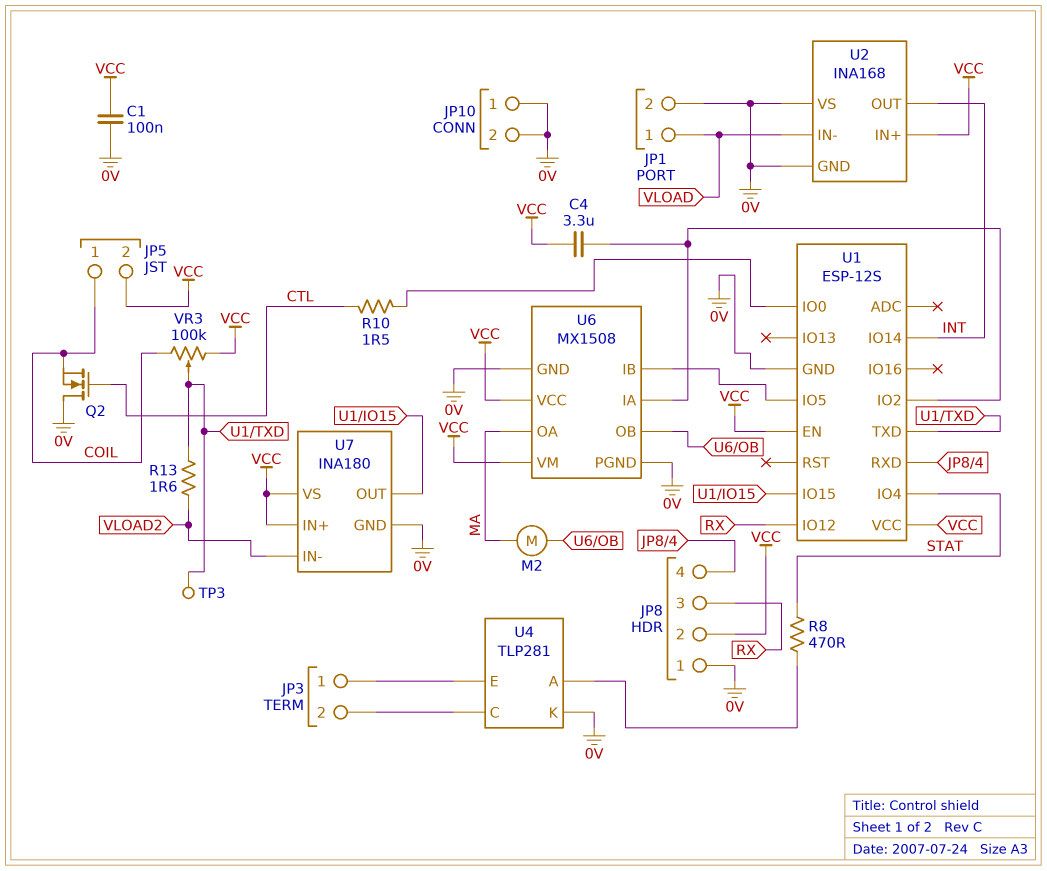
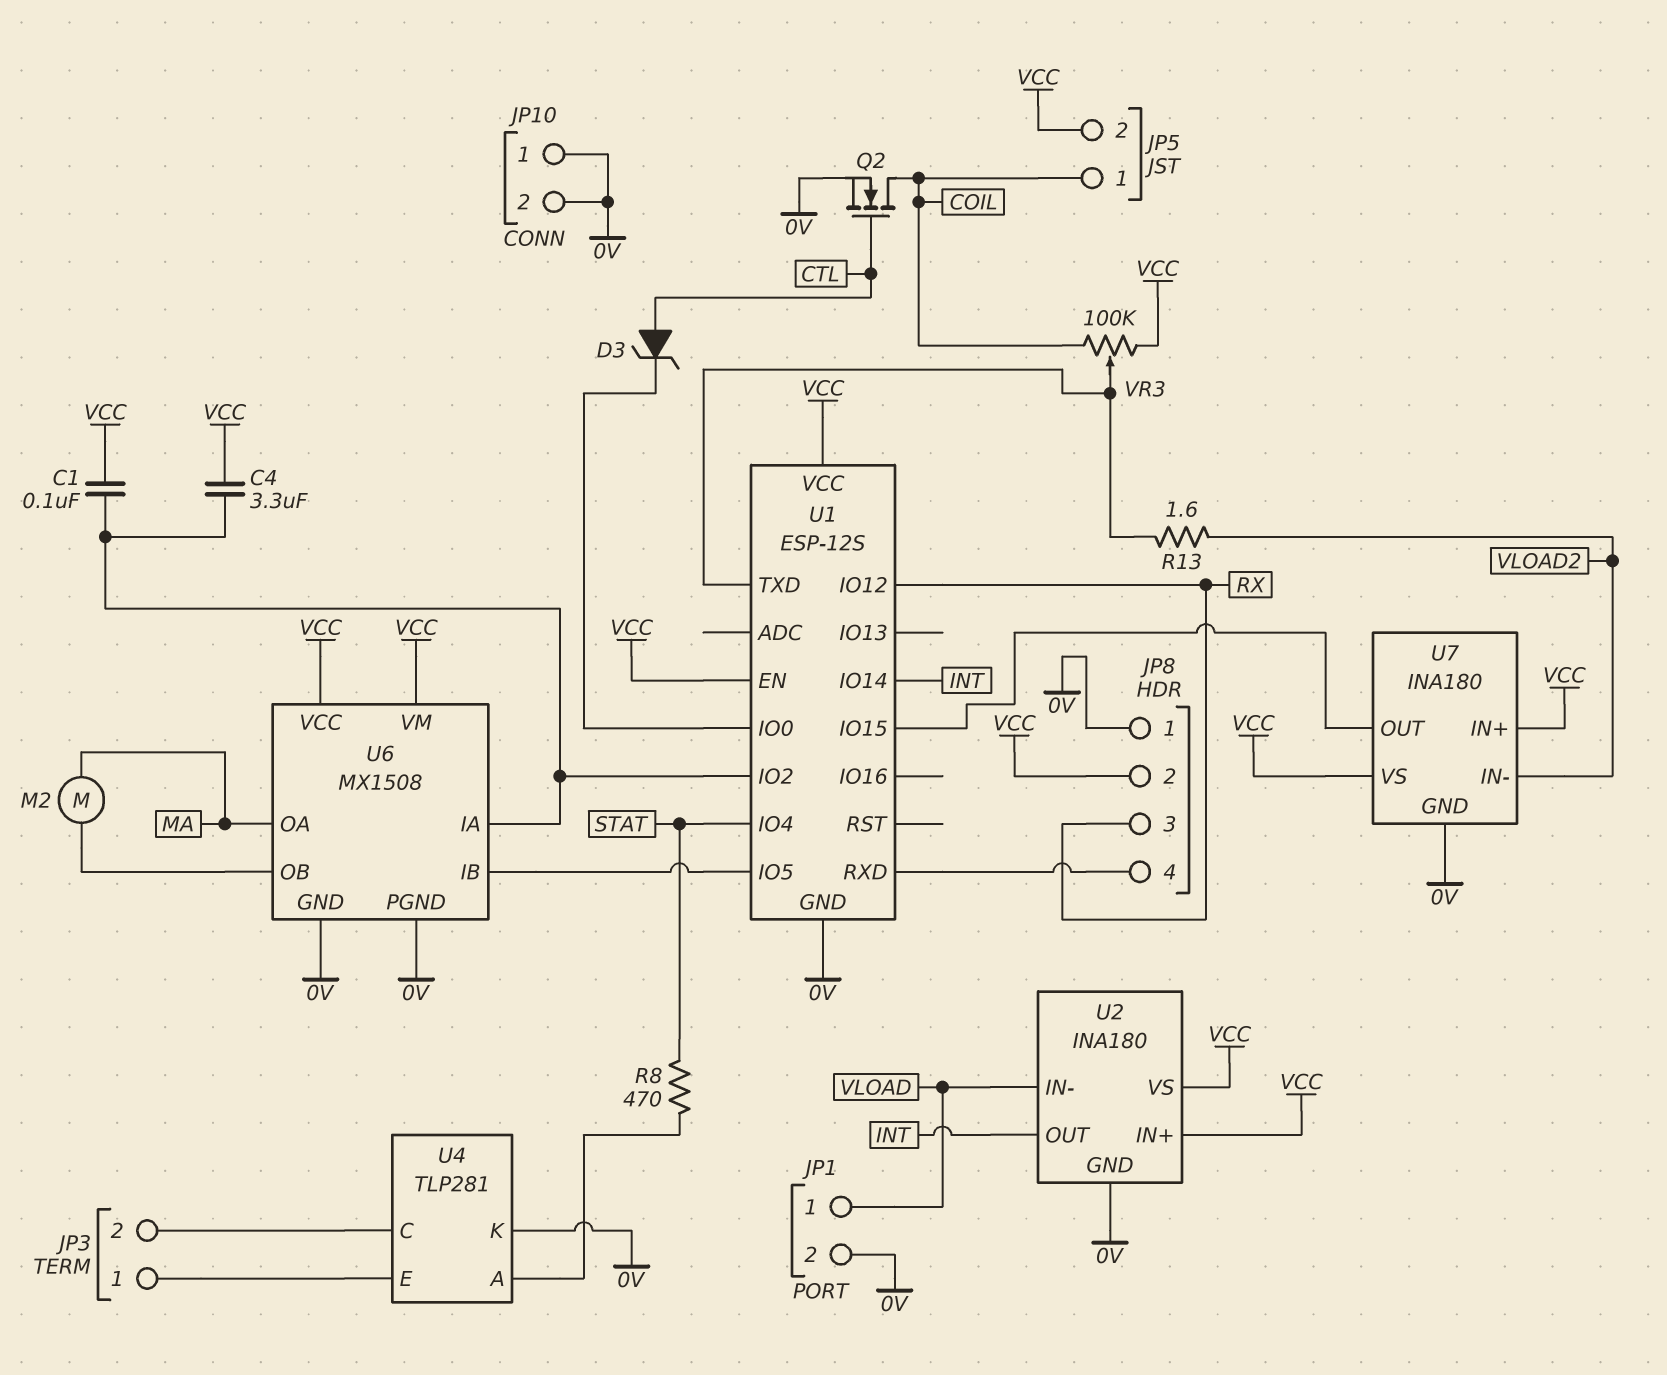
C1: 100nF (0V, VCC) -> 100nF (U1/IO2, VCC)
D3: none -> zener (A CTL, K U1/IO0)
Q2: NMOS (G CTL, D 0V, S COIL) -> NMOS (G CTL, D COIL, S 0V)
R10: 1.5 (CTL, U1/IO0) -> none
TP3: test point (U1/TXD) -> none
U2: INA168 -> INA180
U2 pin VS: 0V -> VCC

